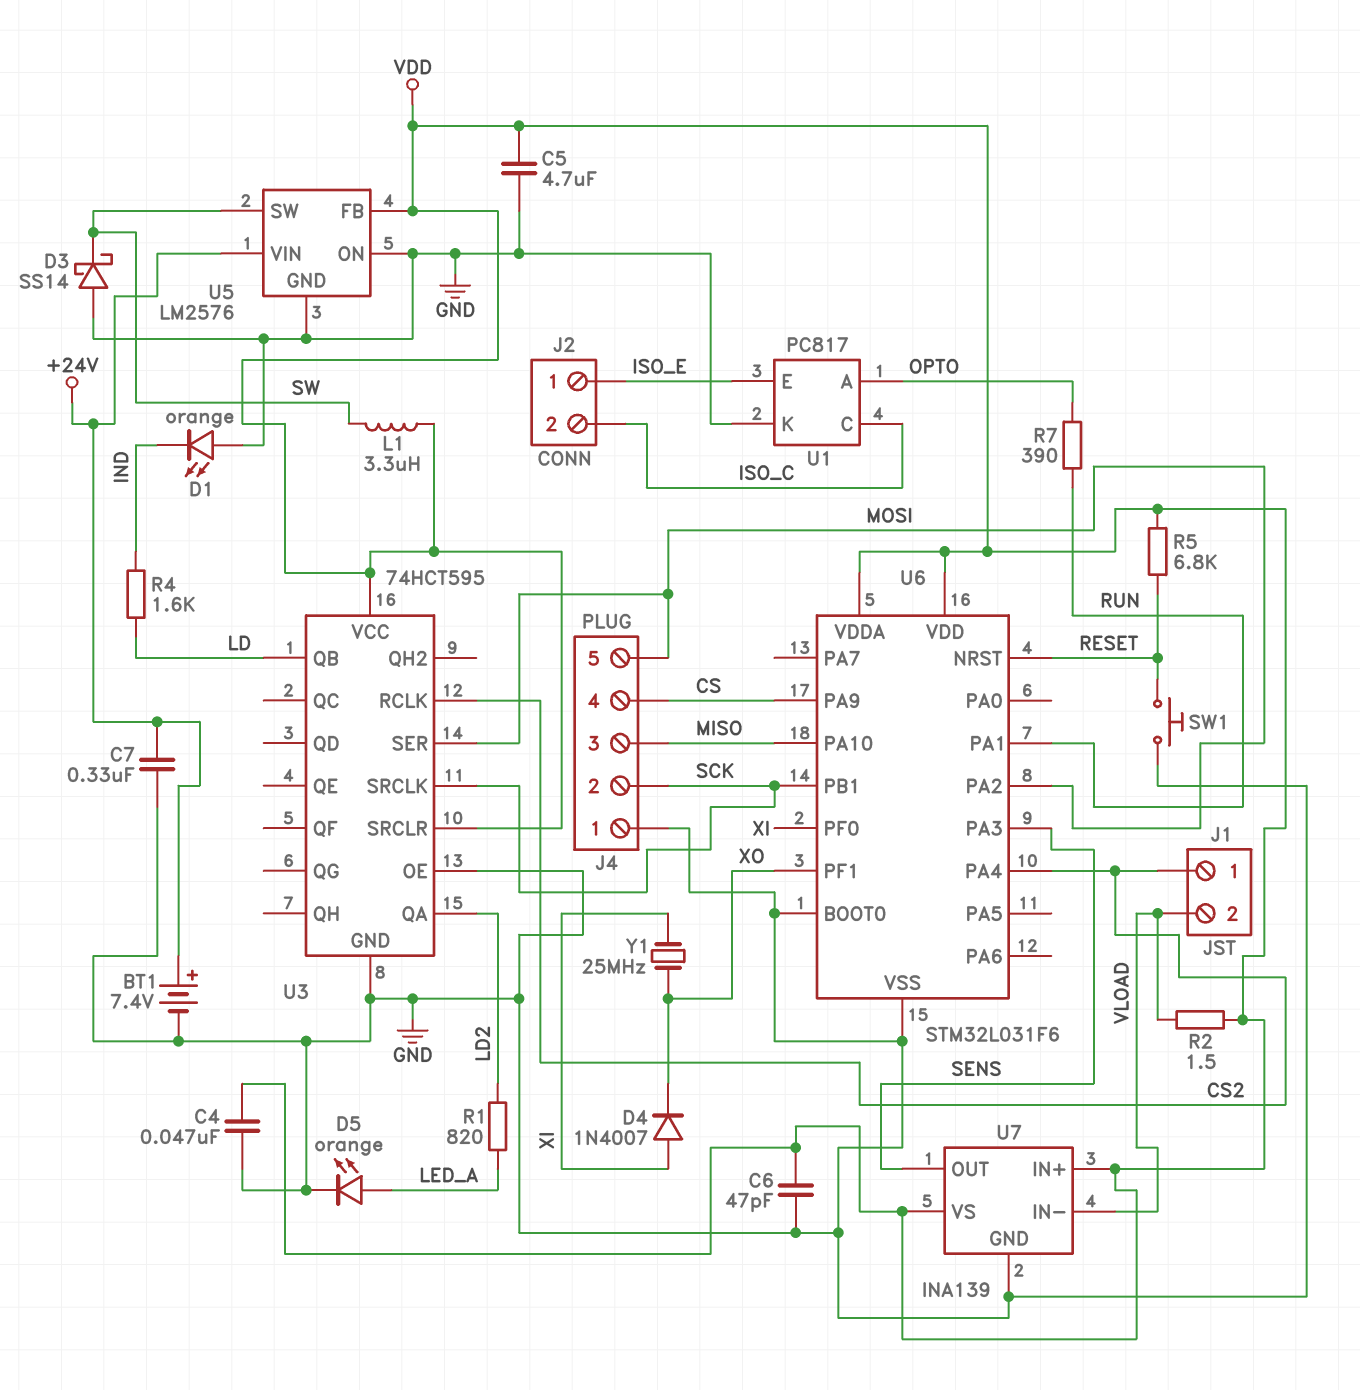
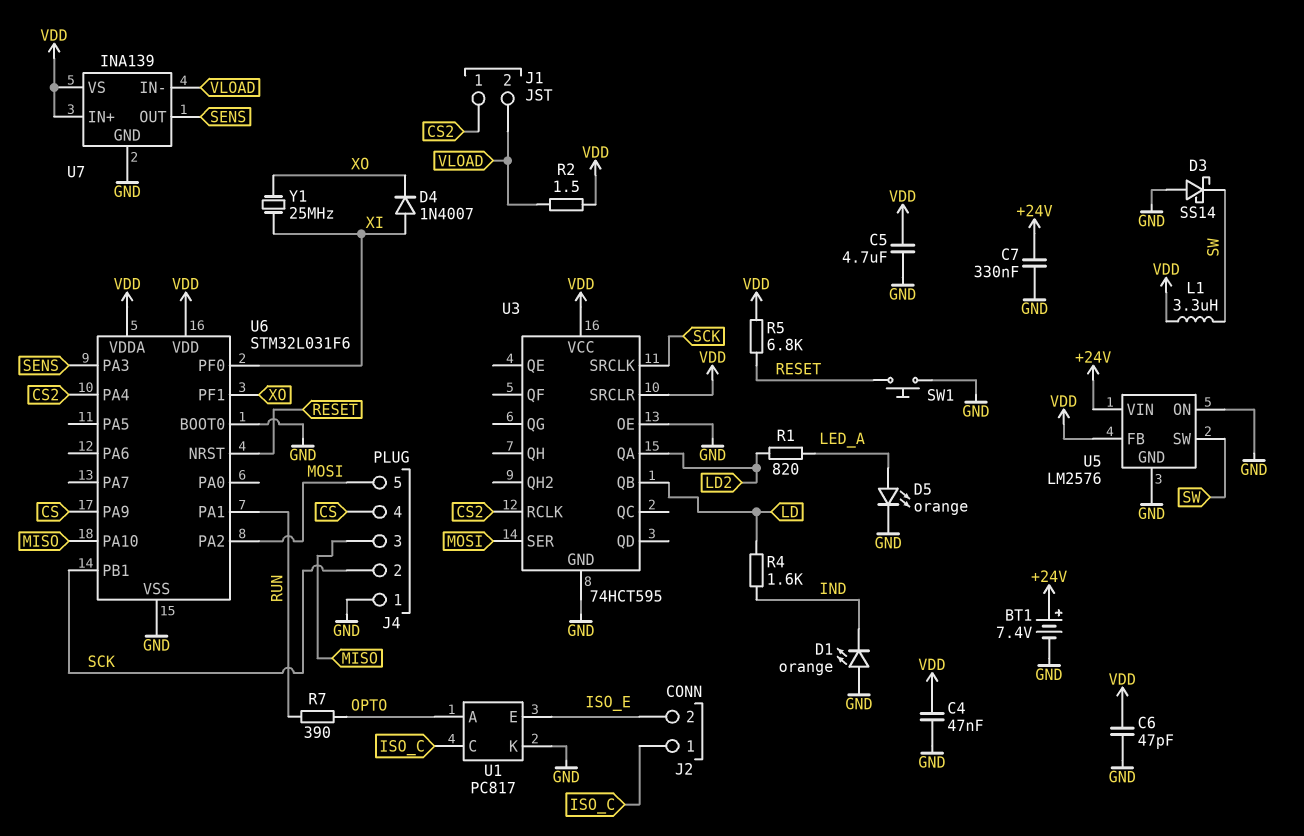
J2 pin 1: ISO_E -> ISO_C
J2 pin 2: ISO_C -> ISO_E

